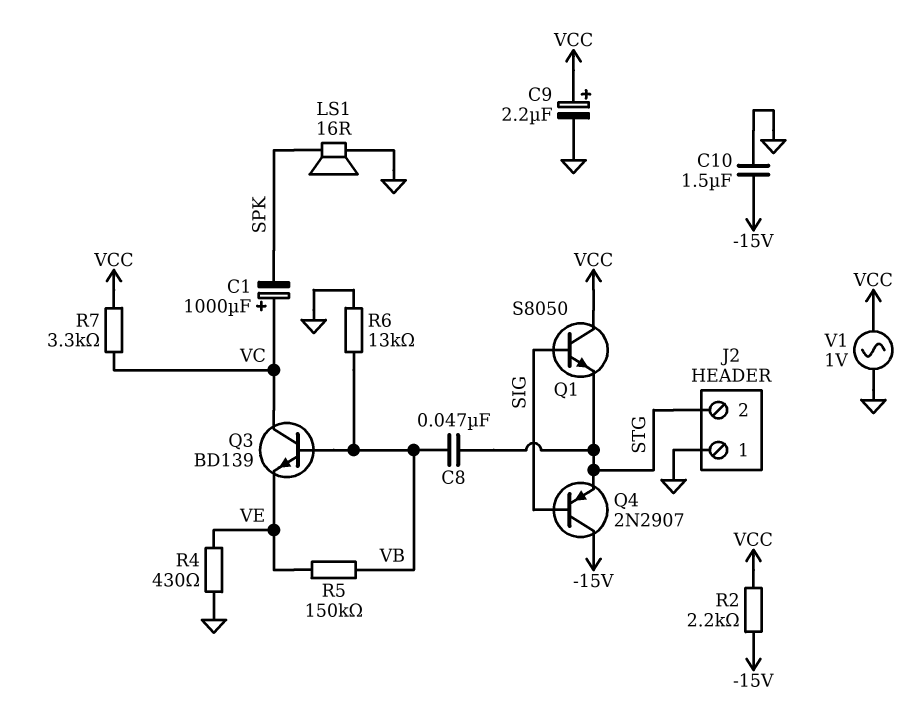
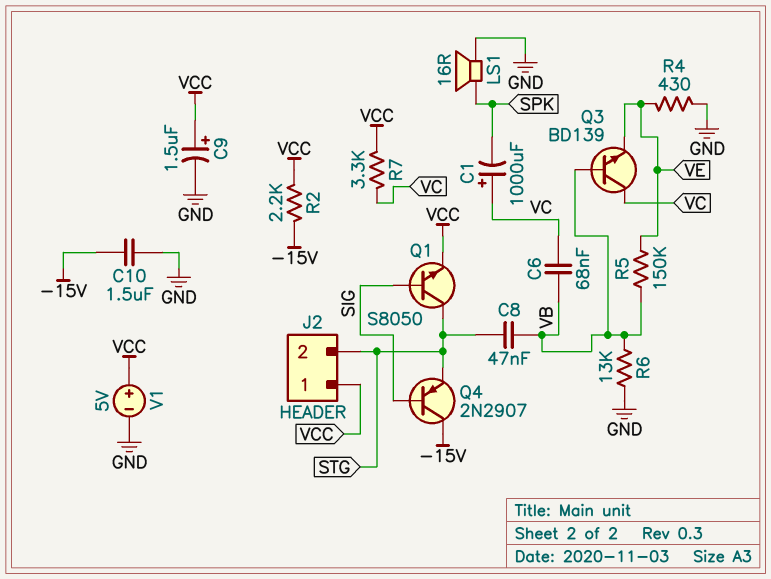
C6: none -> 68nF (VB, VC)
C9: 2.2uF (plus VCC, minus GND) -> 1.5uF (plus VCC, minus GND)
J2 pin 1: GND -> VCC
Q1: NPN S8050 (B SIG, C VCC, E STG) -> NPN S8050 (B SIG, C STG, E VCC)
V1: AC 1V (GND, VCC) -> 5V (plus VCC, minus GND)

